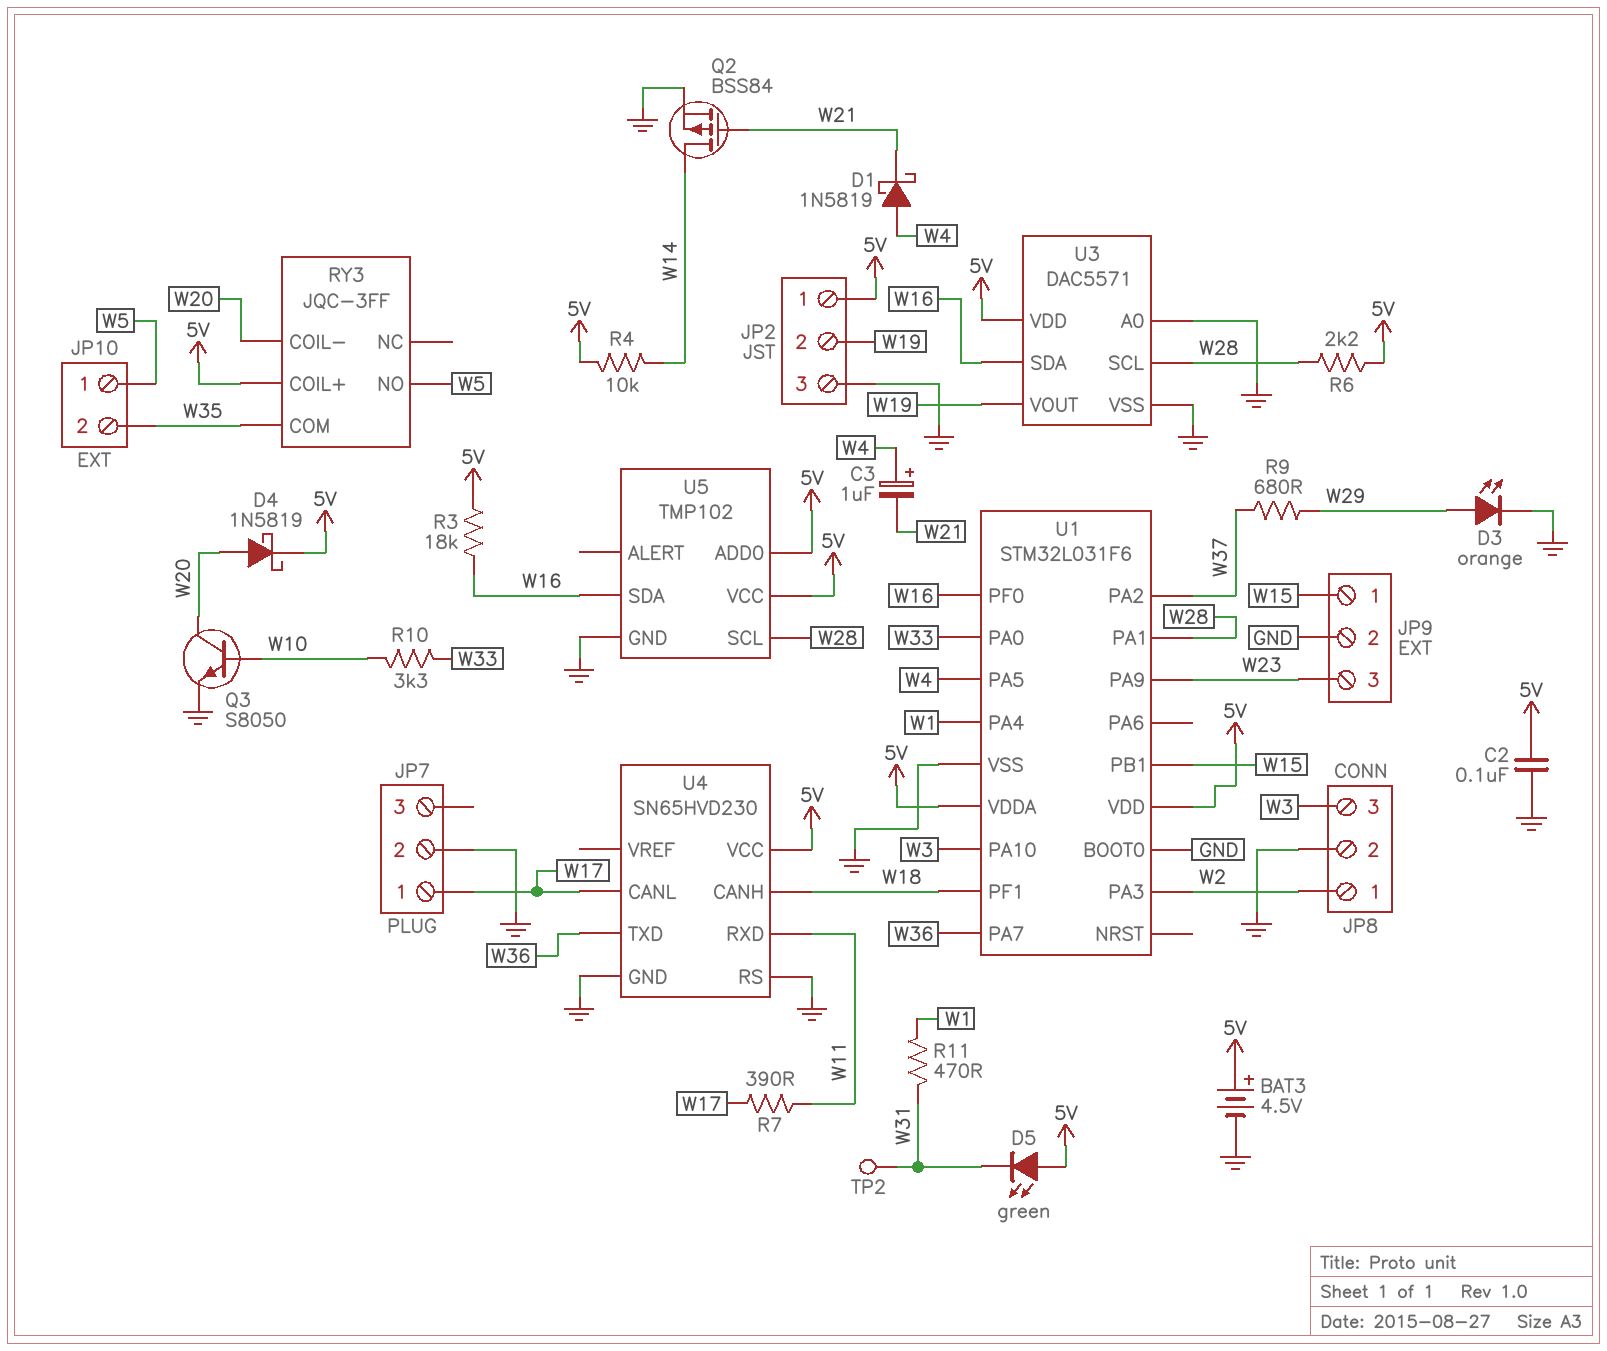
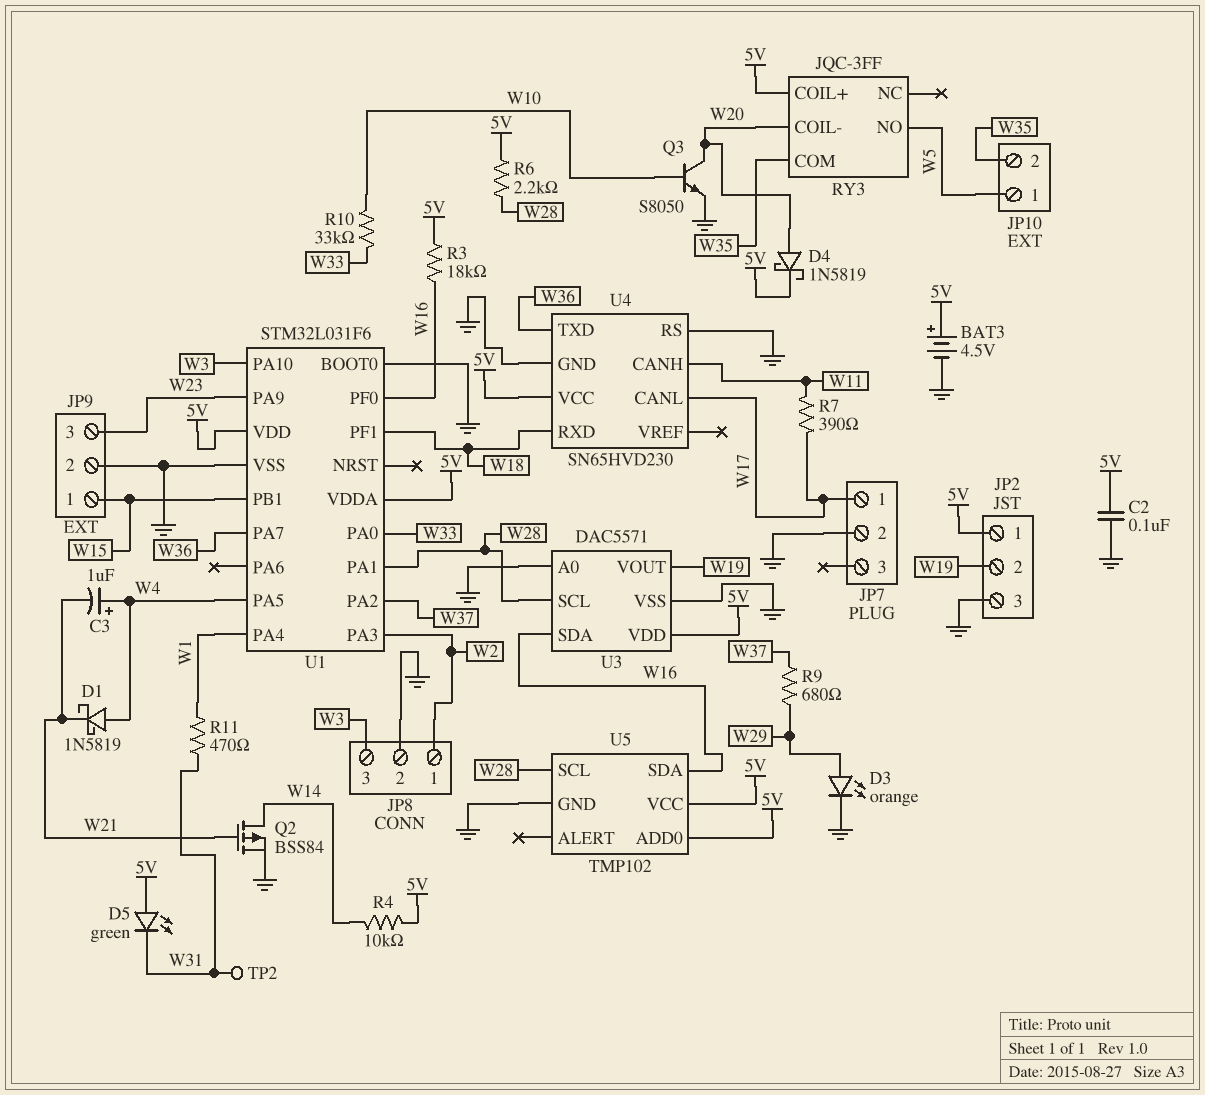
R10: 3.3k (W10, W33) -> 33k (W10, W33)
U4 pin CANH: W18 -> W11
U4 pin RXD: W11 -> W18

